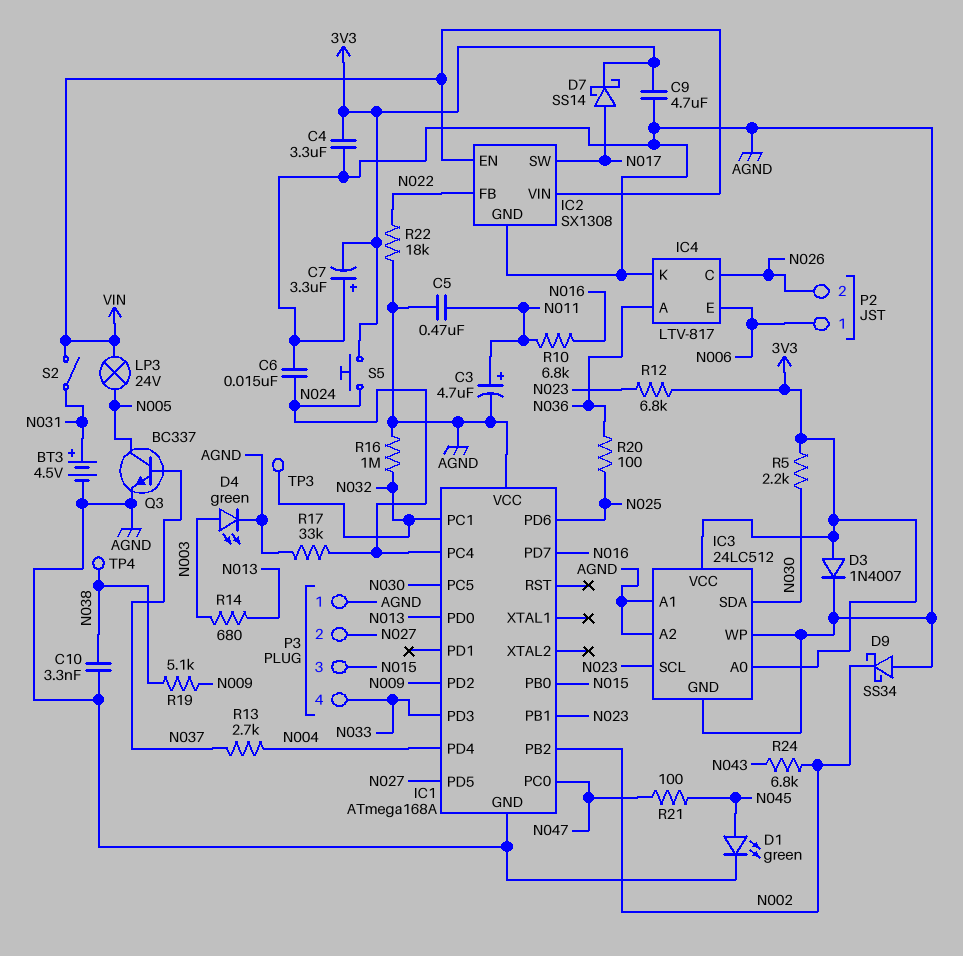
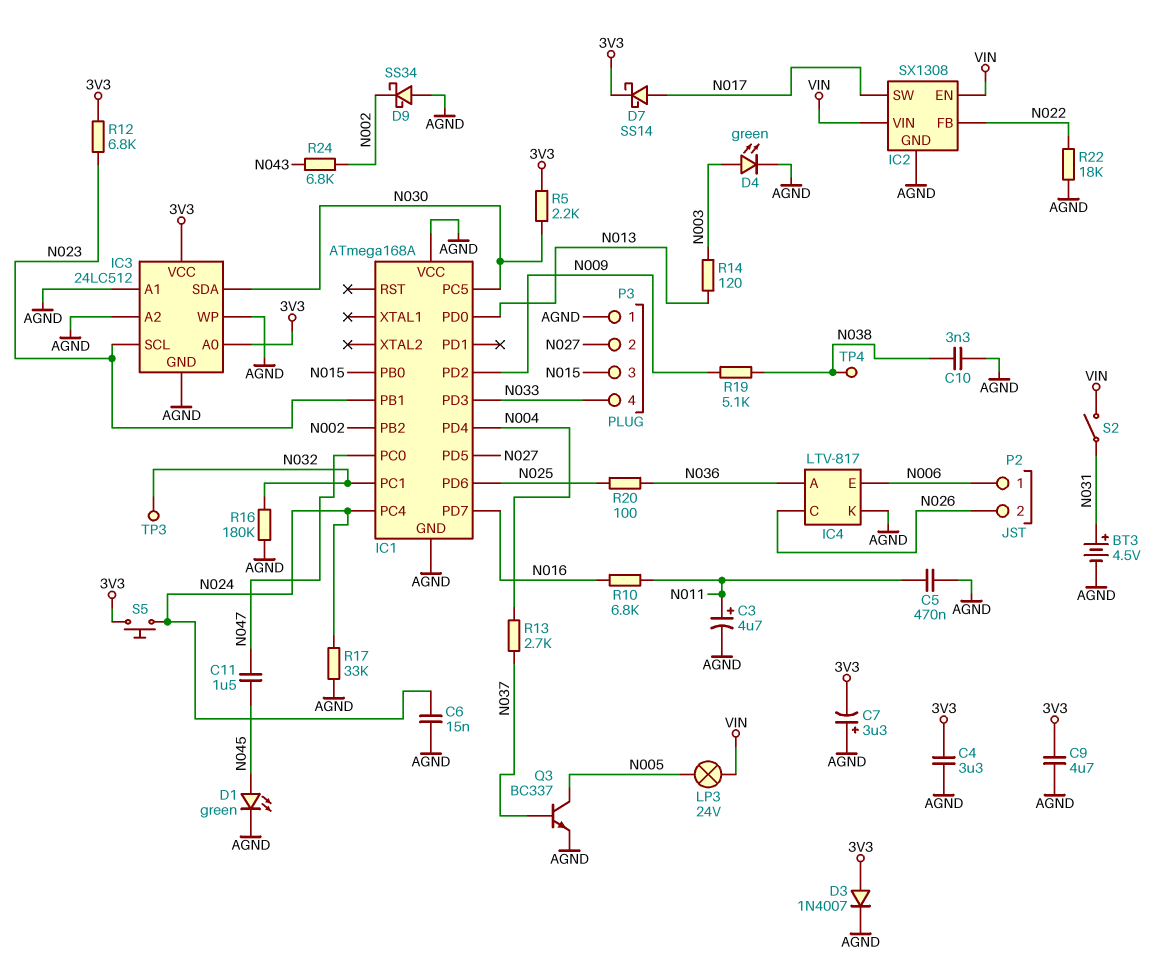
C11: none -> 1.5uF (N045, N047)
R14: 680 (N003, N013) -> 120 (N003, N013)
R16: 1M (AGND, N032) -> 180k (AGND, N032)
R21: 100 (N045, N047) -> none

